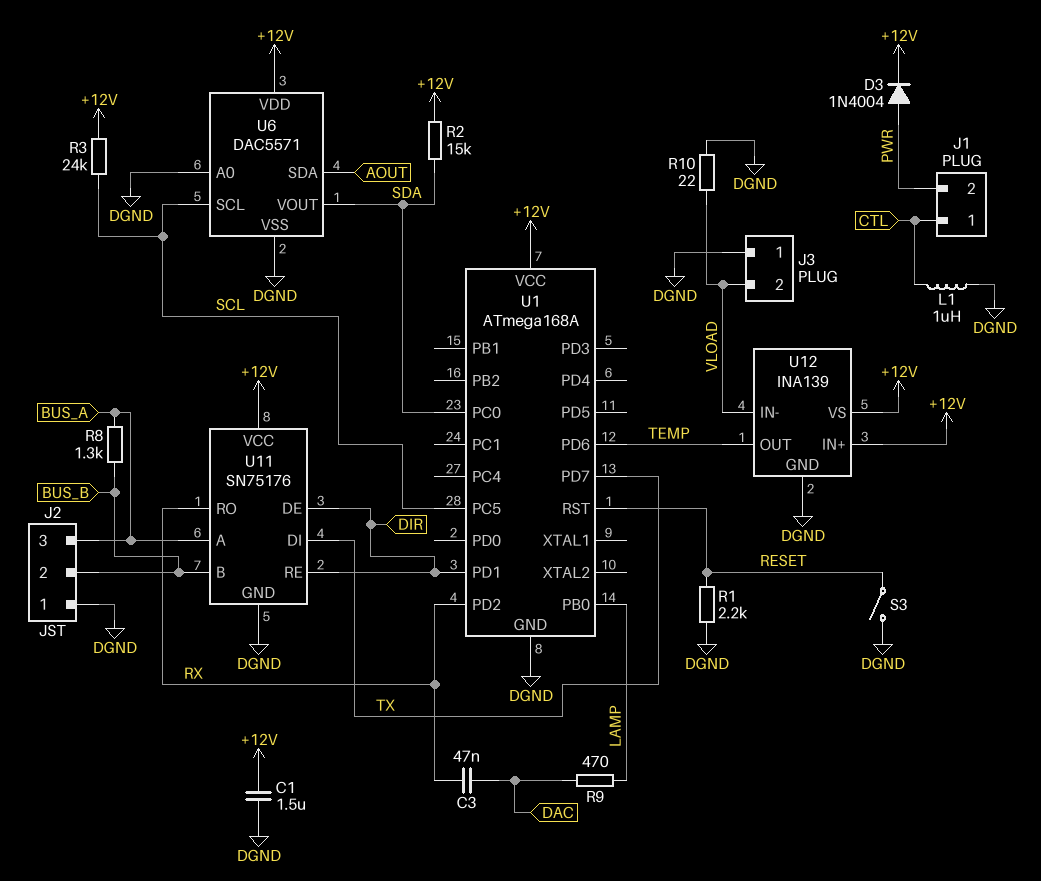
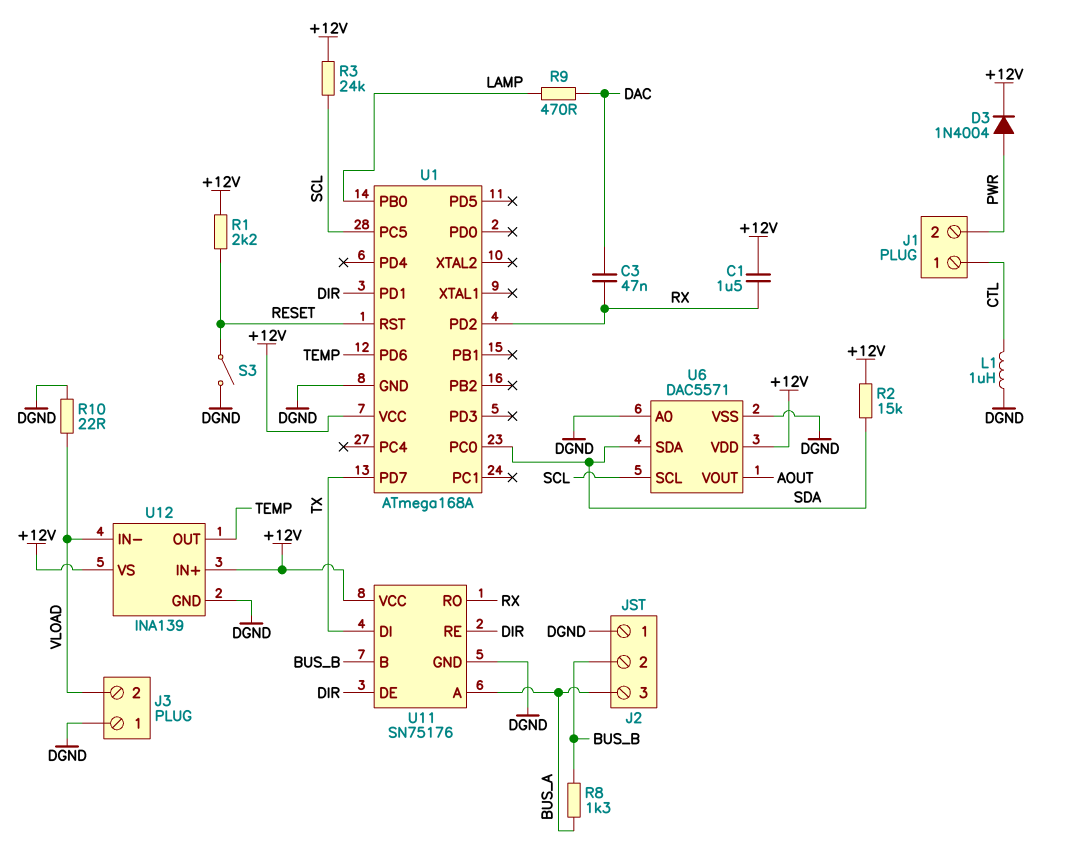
C1: 1.5uF (+12V, DGND) -> 1.5uF (+12V, RX)
R1: 2.2k (DGND, RESET) -> 2.2k (+12V, RESET)
U6 pin SDA: AOUT -> SDA
U6 pin VOUT: SDA -> AOUT

